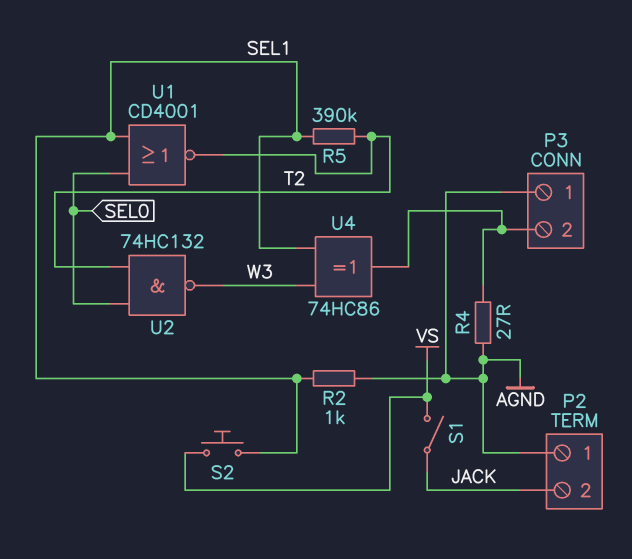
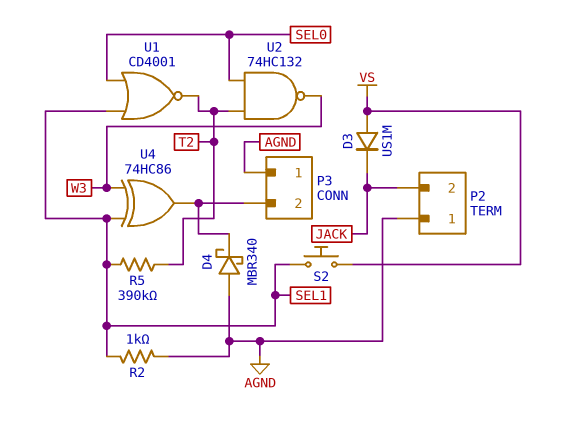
D3: none -> diode US1M (A VS, K JACK)
D4: none -> schottky MBR340 (A AGND, K P3/2)
R4: 27 (AGND, P3/2) -> none
S1: switch (JACK, VS) -> none

